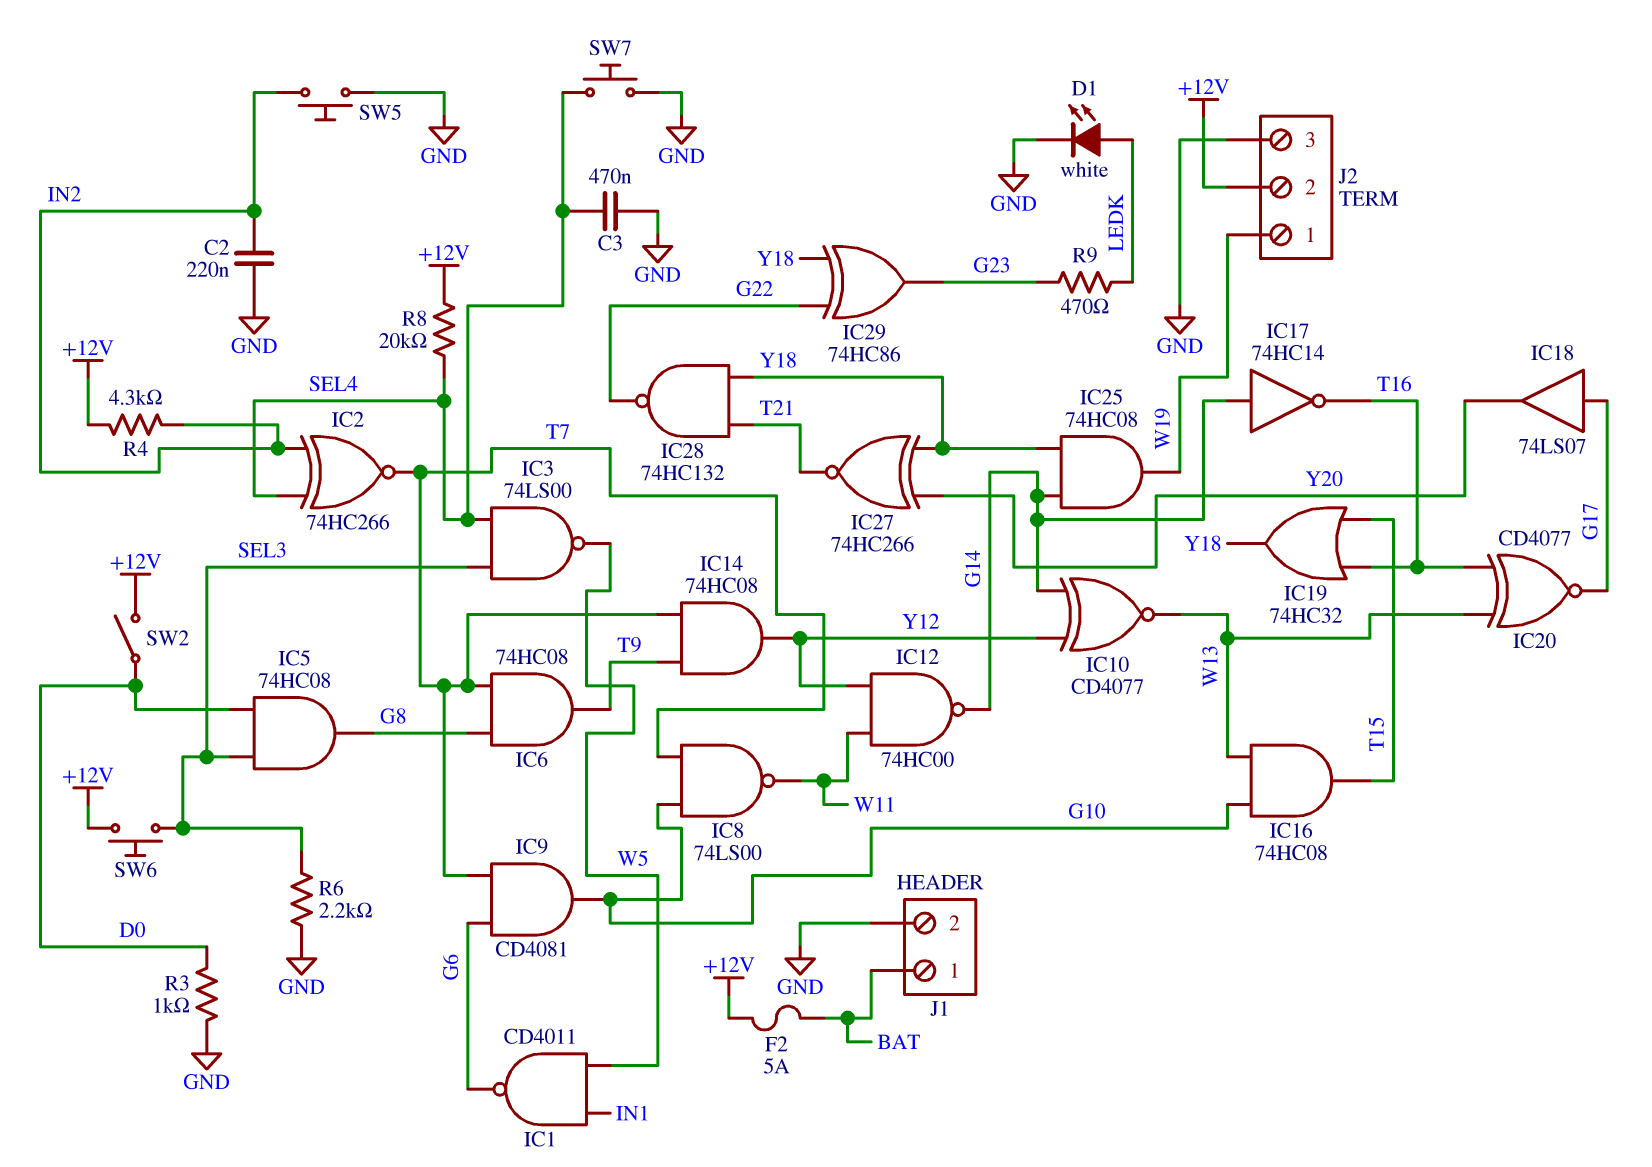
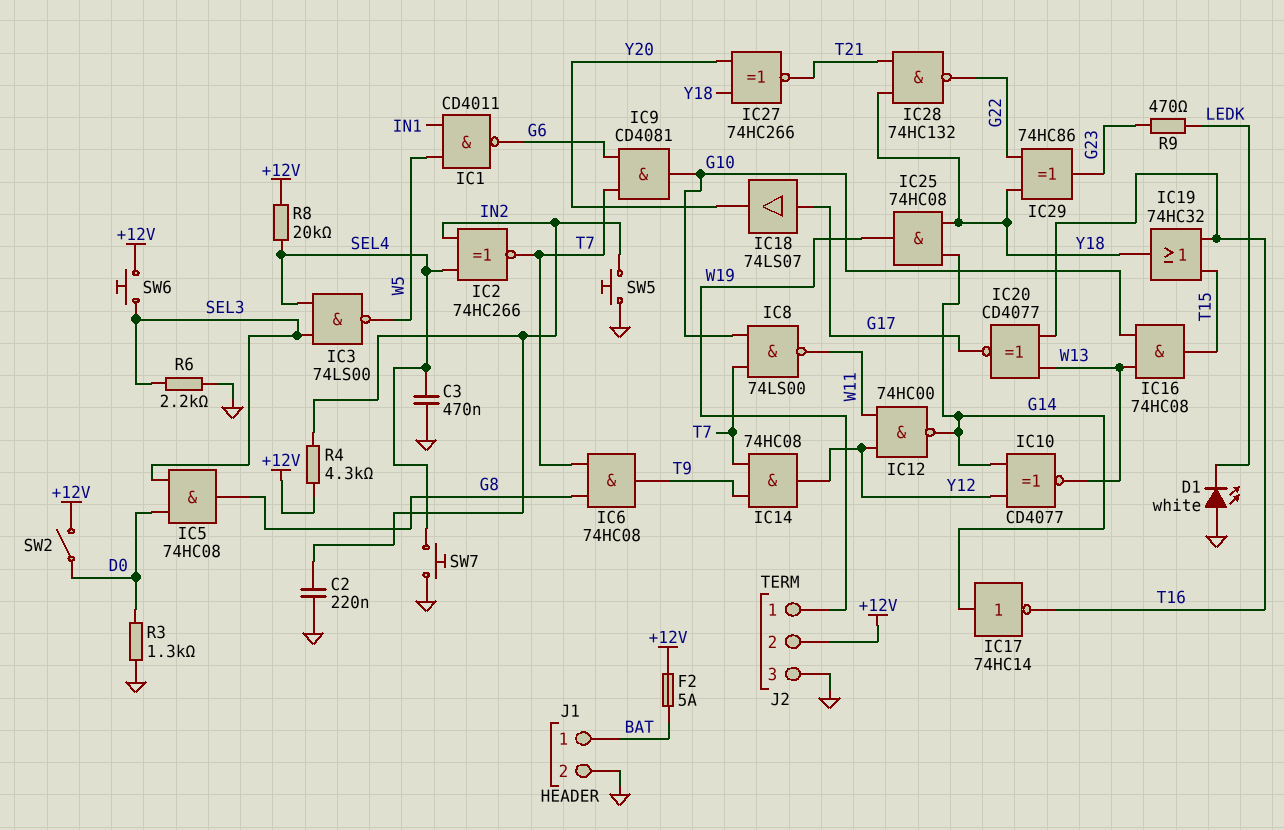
D1: LED white (A LEDK, K GND) -> LED white (A GND, K LEDK)
R3: 1k (D0, GND) -> 1.3k (D0, GND)

